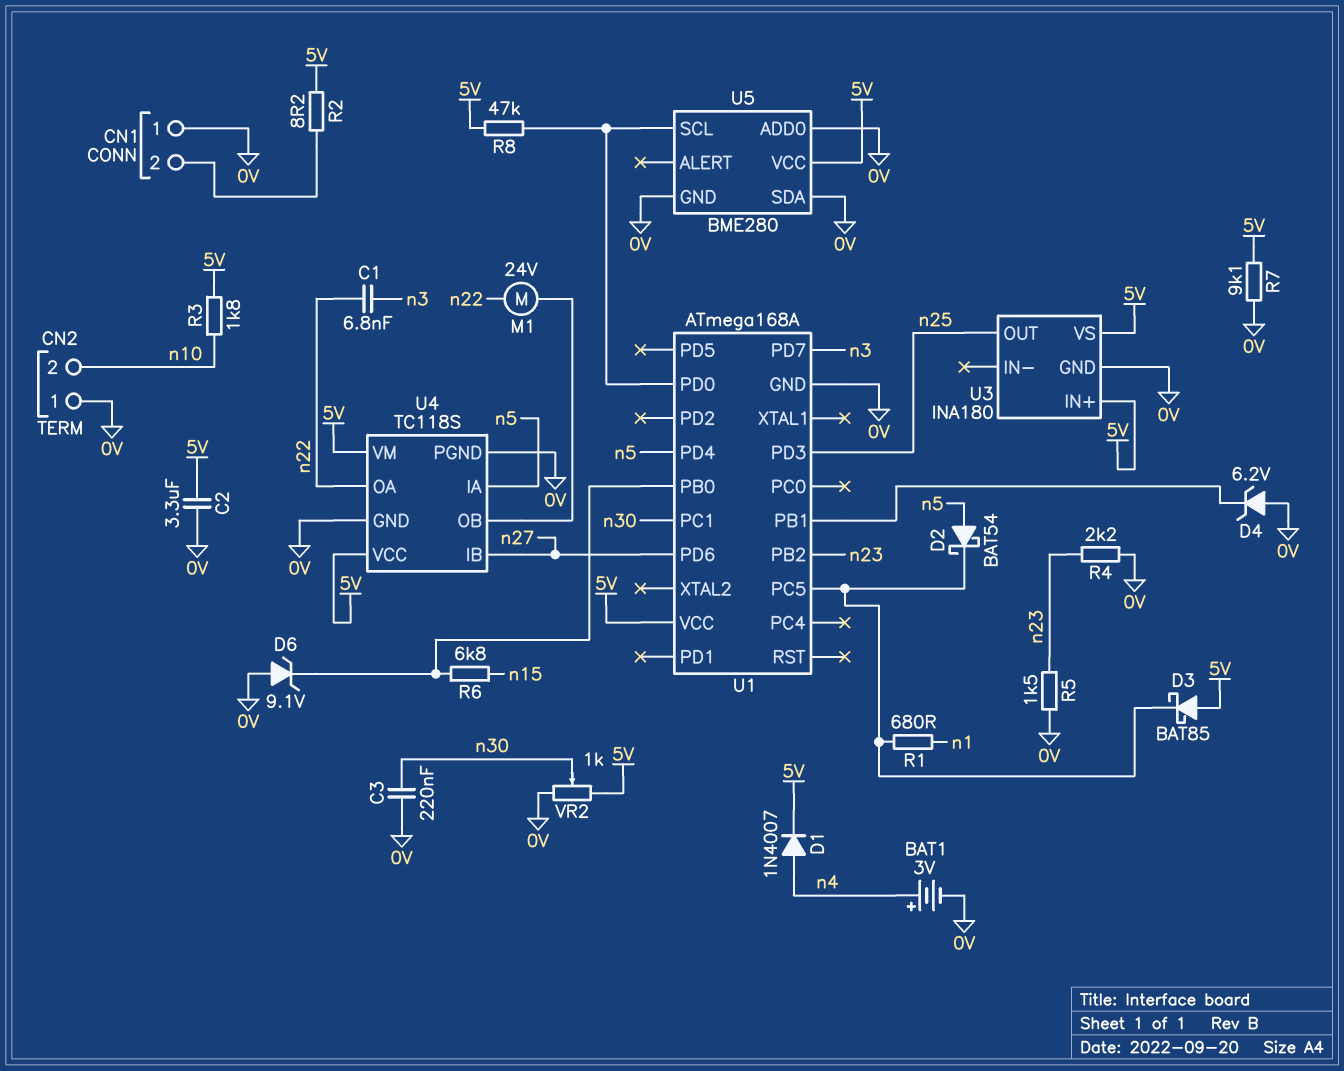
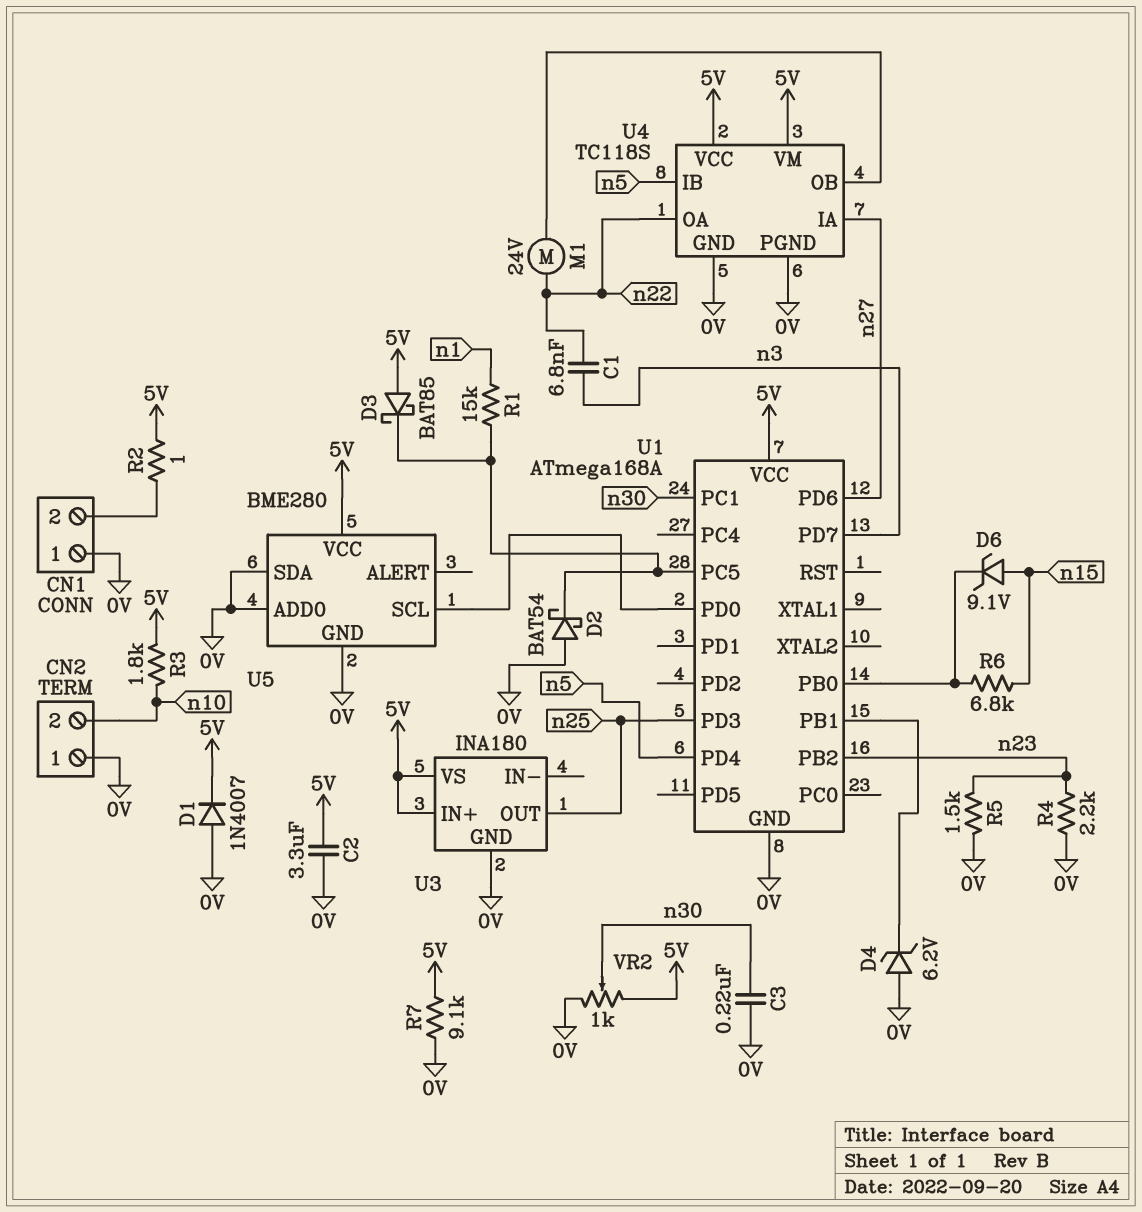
BAT1: 3V (plus n4, minus 0V) -> none
D1: diode 1N4007 (A n4, K 5V) -> diode 1N4007 (A 0V, K 5V)
D2: schottky BAT54 (A n5, K U1/PC5) -> schottky BAT54 (A 0V, K U1/PC5)
D6: zener 9.1V (A 0V, K U1/PB0) -> zener 9.1V (A n15, K U1/PB0)
R1: 680 (U1/PC5, n1) -> 15k (U1/PC5, n1)
R2: 8.2 (5V, CN1/2) -> 1 (5V, CN1/2)
R8: 47k (5V, U1/PD0) -> none
U4 pin IA: n5 -> n27
U4 pin IB: n27 -> n5

